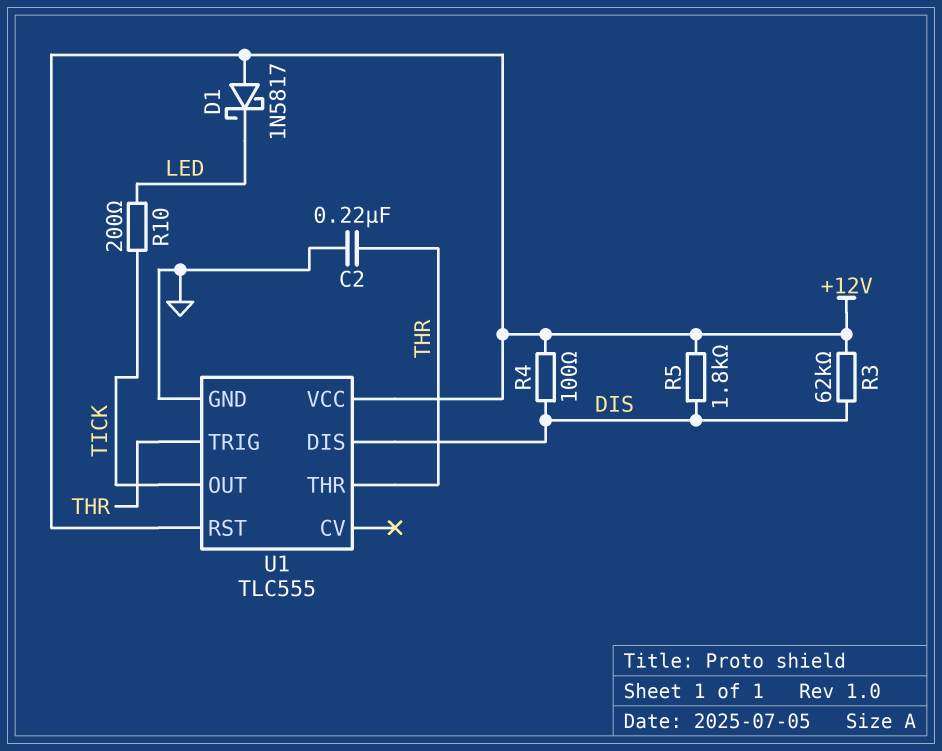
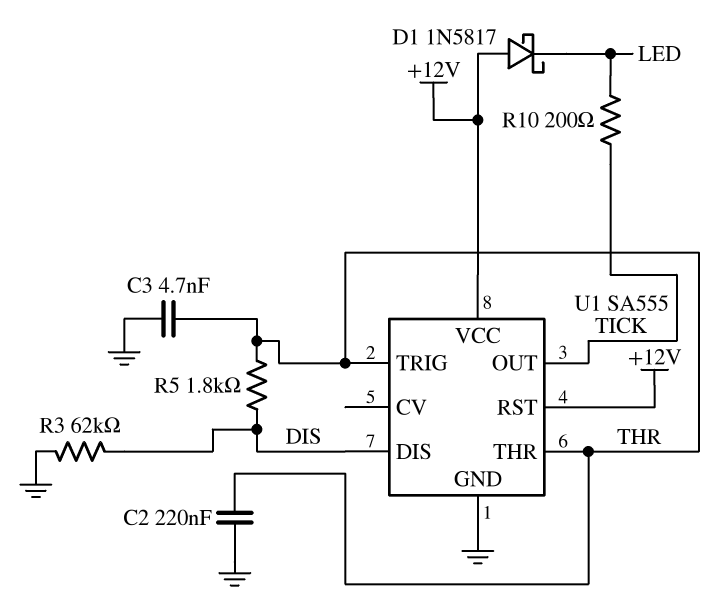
C3: none -> 4.7nF (GND, THR)
R3: 62k (+12V, DIS) -> 62k (DIS, GND)
R4: 100 (+12V, DIS) -> none
R5: 1.8k (+12V, DIS) -> 1.8k (DIS, THR)
U1: TLC555 -> SA555

